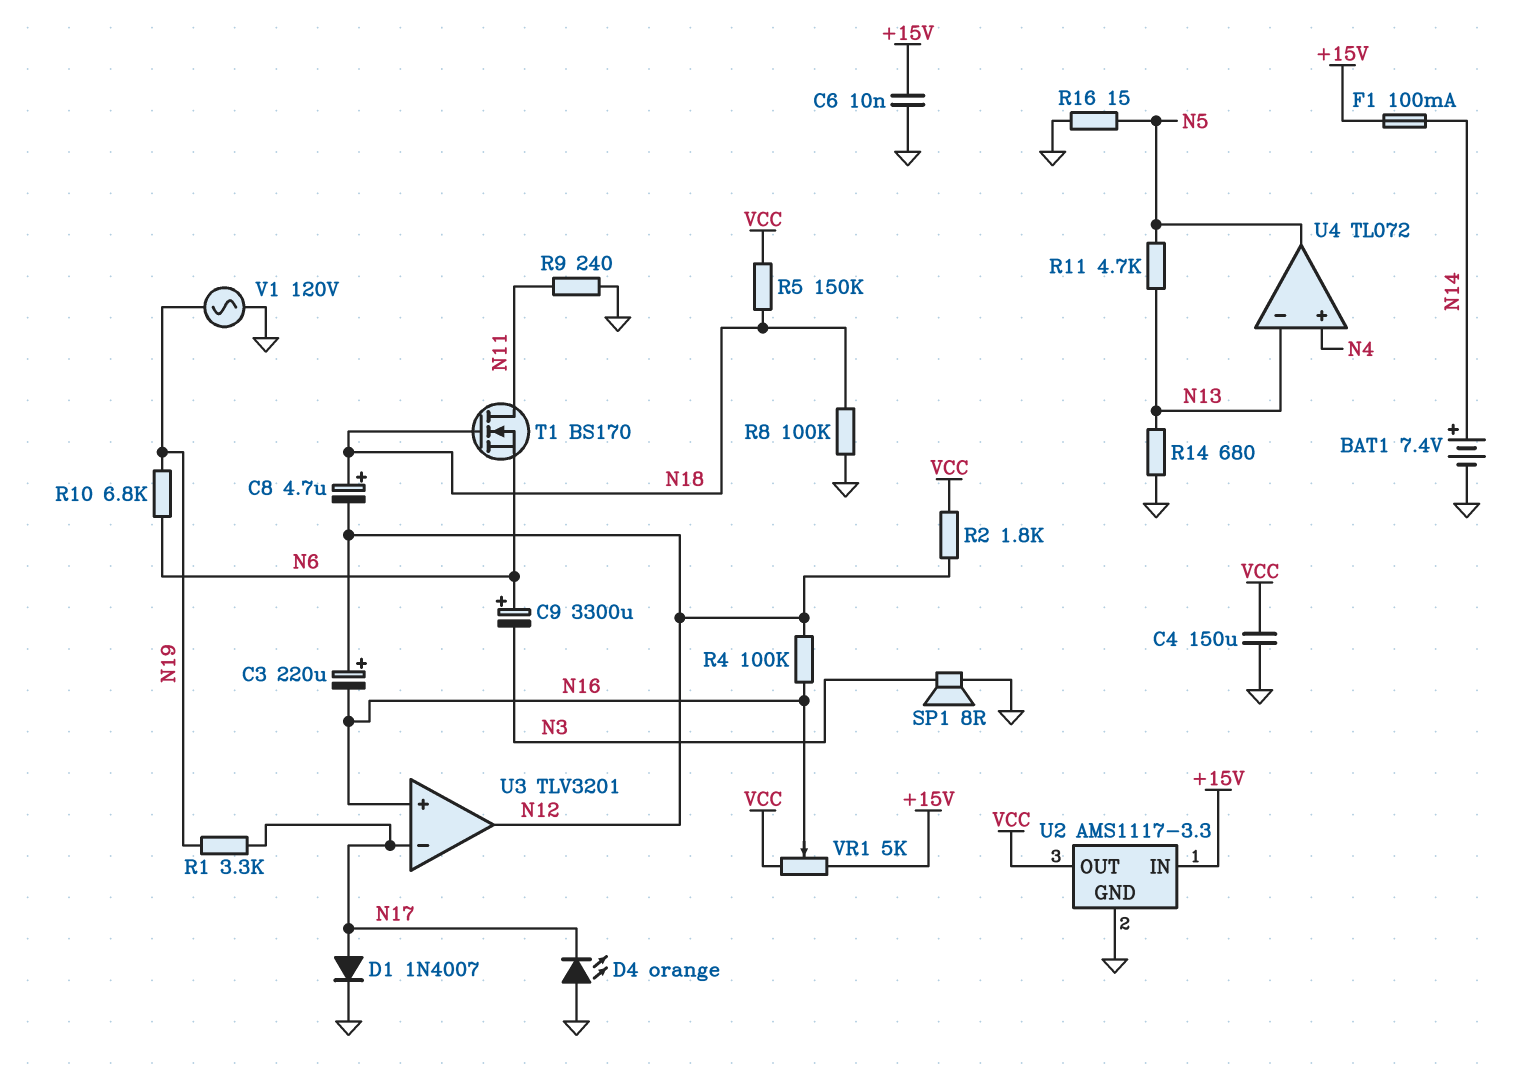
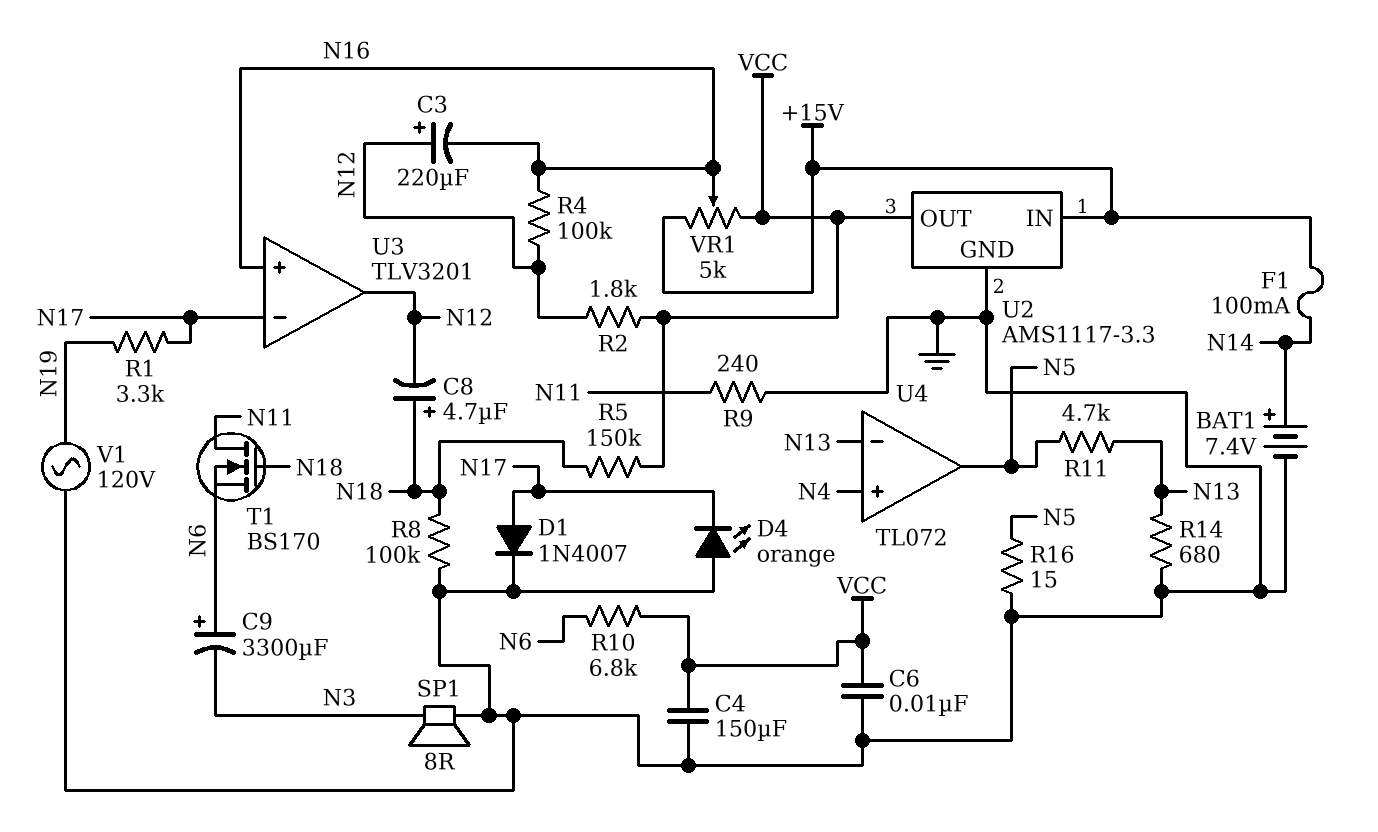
C6: 10nF (+15V, GND) -> 10nF (GND, VCC)
R10: 6.8k (N6, N19) -> 6.8k (N6, VCC)

